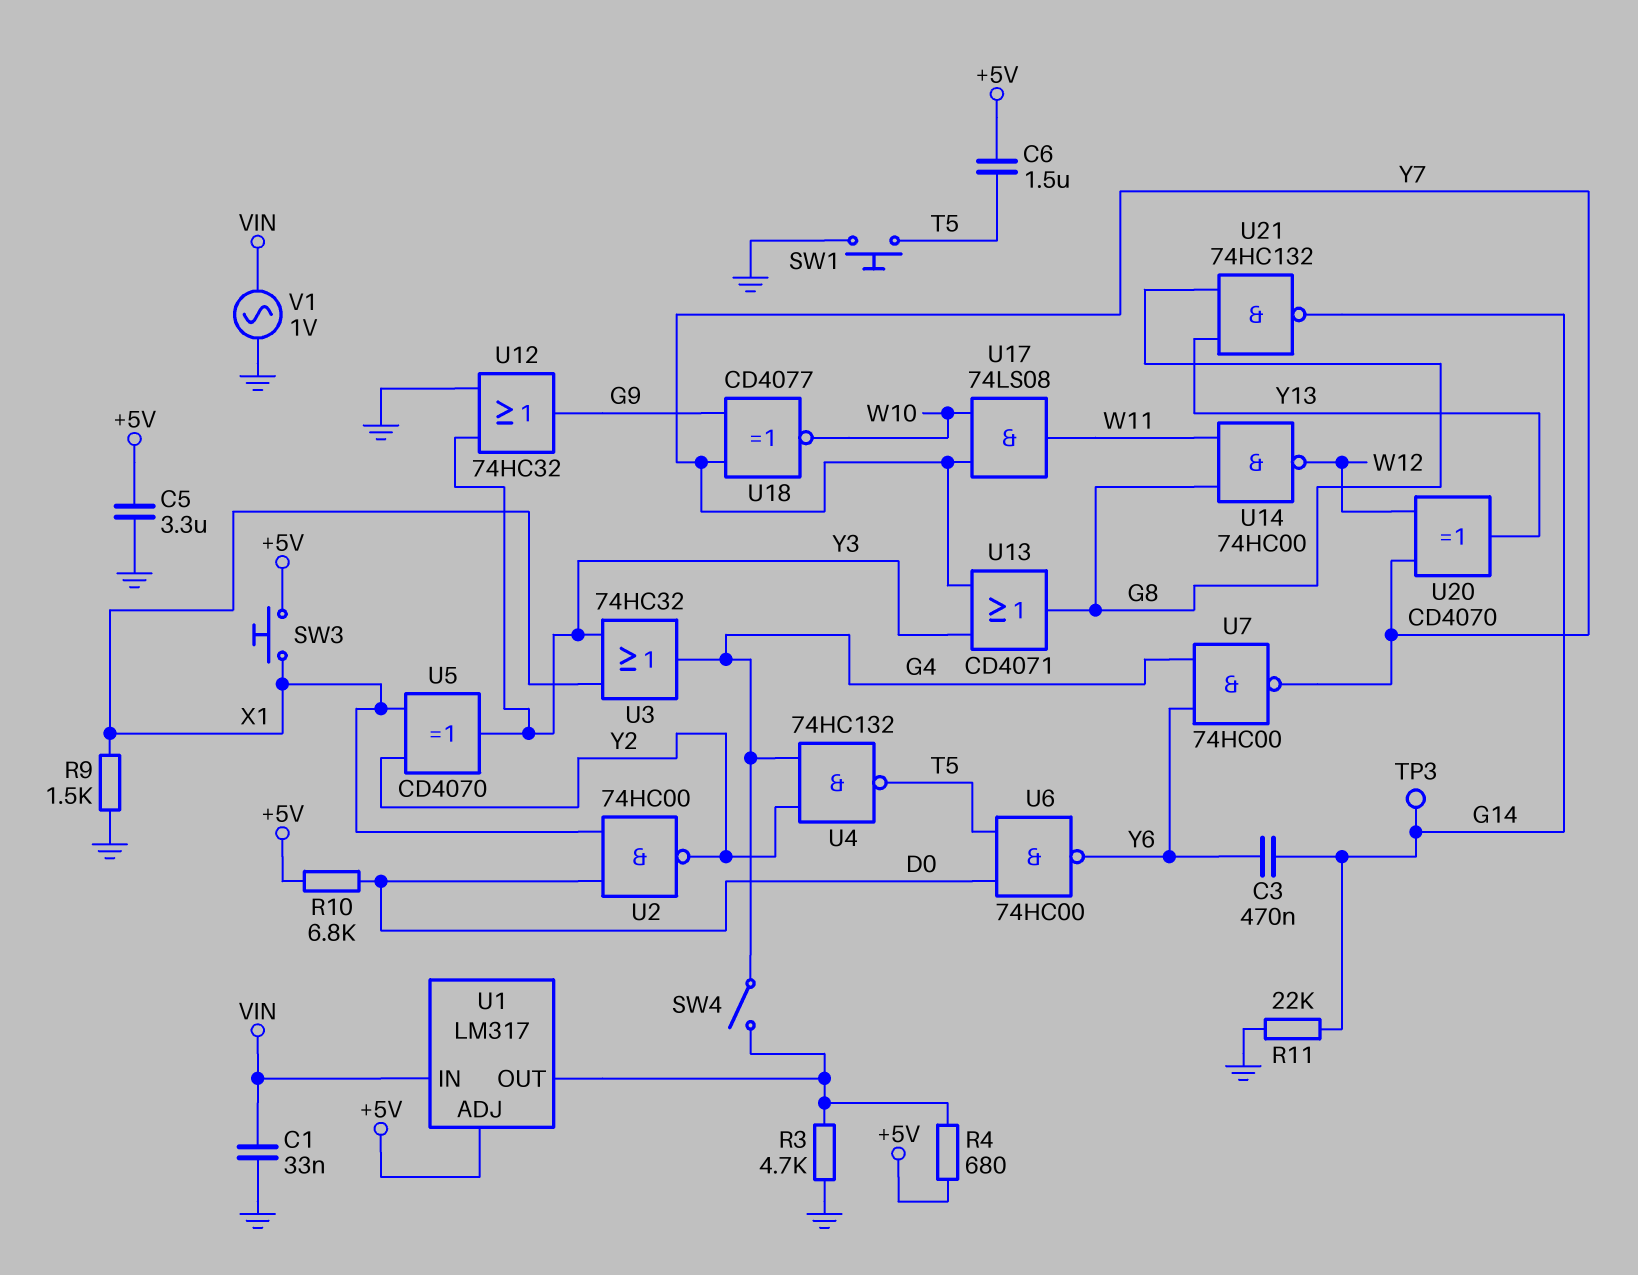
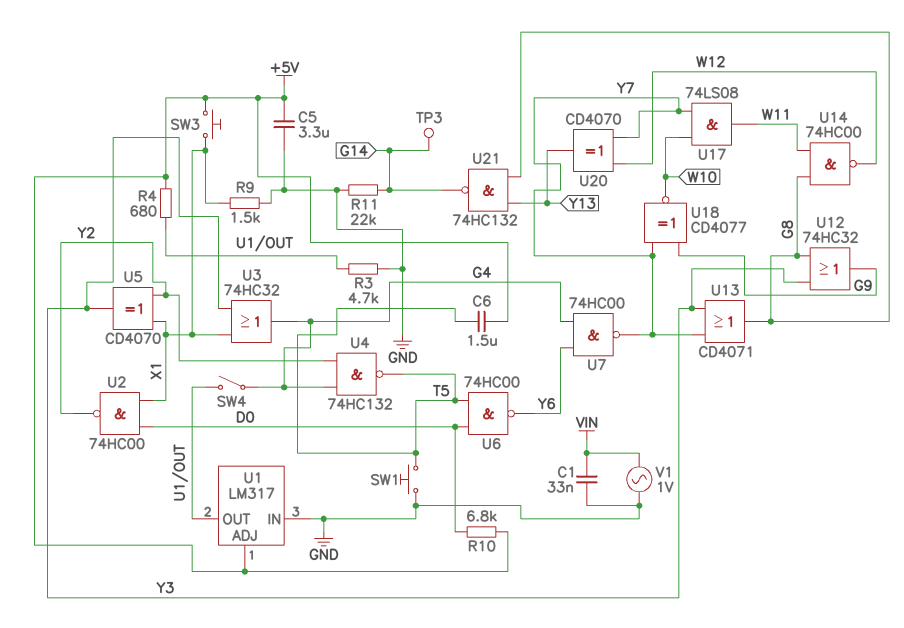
C3: 470nF (G14, Y6) -> none
U1 pin IN: VIN -> GND
U12: OR 74HC32 (in GND, in Y3, out G9) -> OR 74HC32 (in G8, in Y3, out G9)

